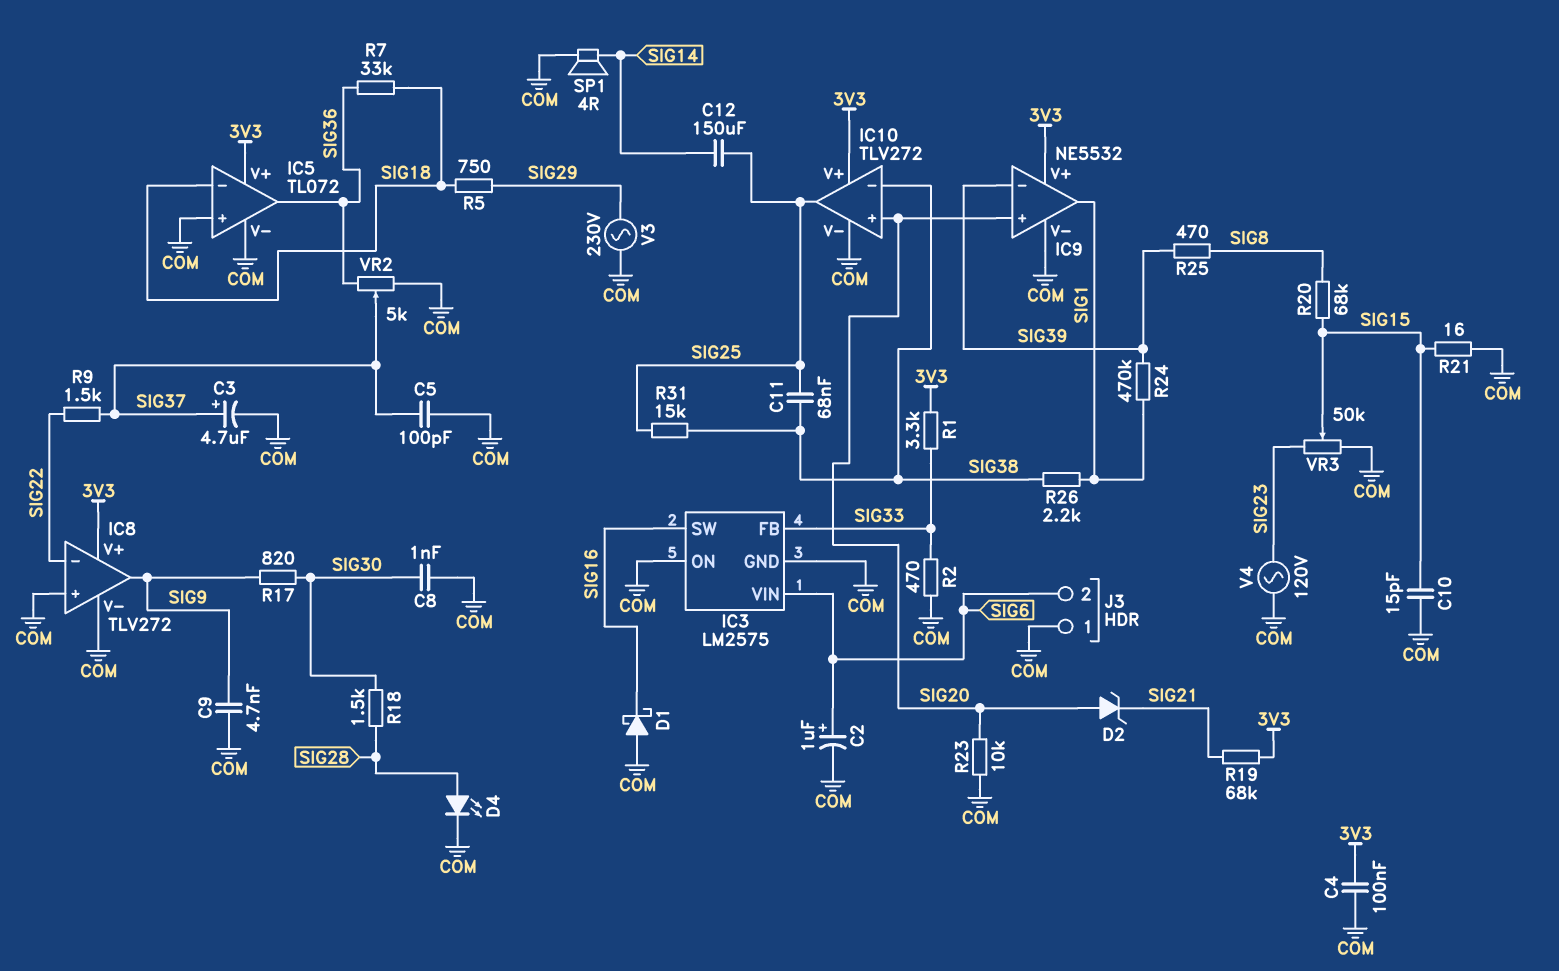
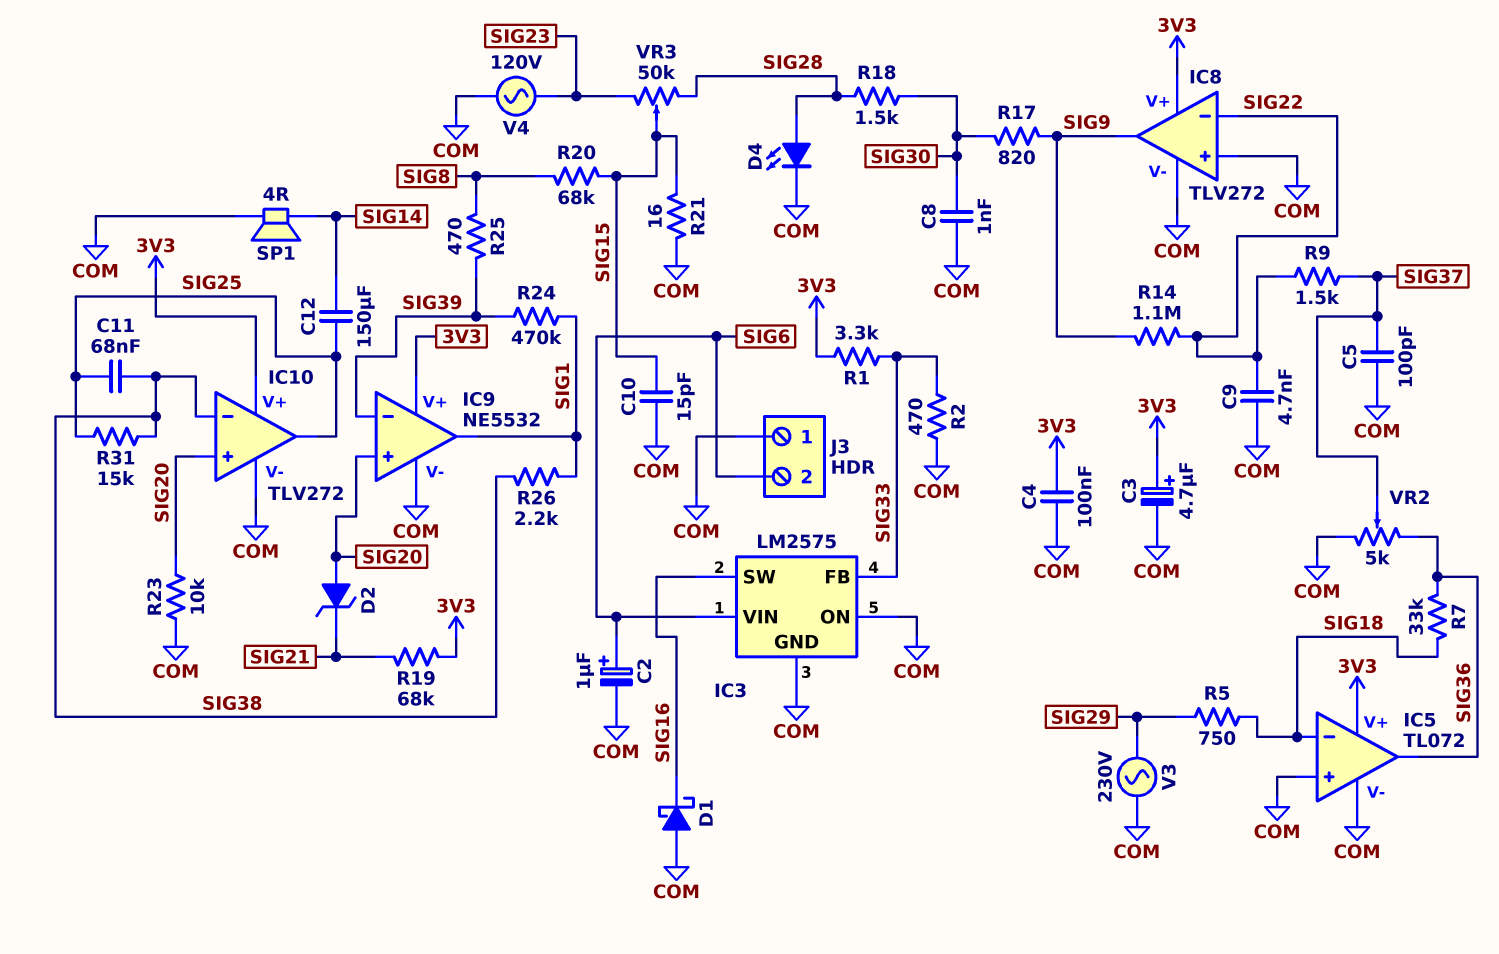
C3: 4.7uF (plus SIG37, minus COM) -> 4.7uF (plus 3V3, minus COM)
C9: 4.7nF (COM, SIG9) -> 4.7nF (COM, SIG22)
R14: none -> 1.1M (SIG9, SIG22)
VR3: 50k (COM, SIG23, wiper SIG15) -> 50k (SIG23, SIG28, wiper SIG15)

